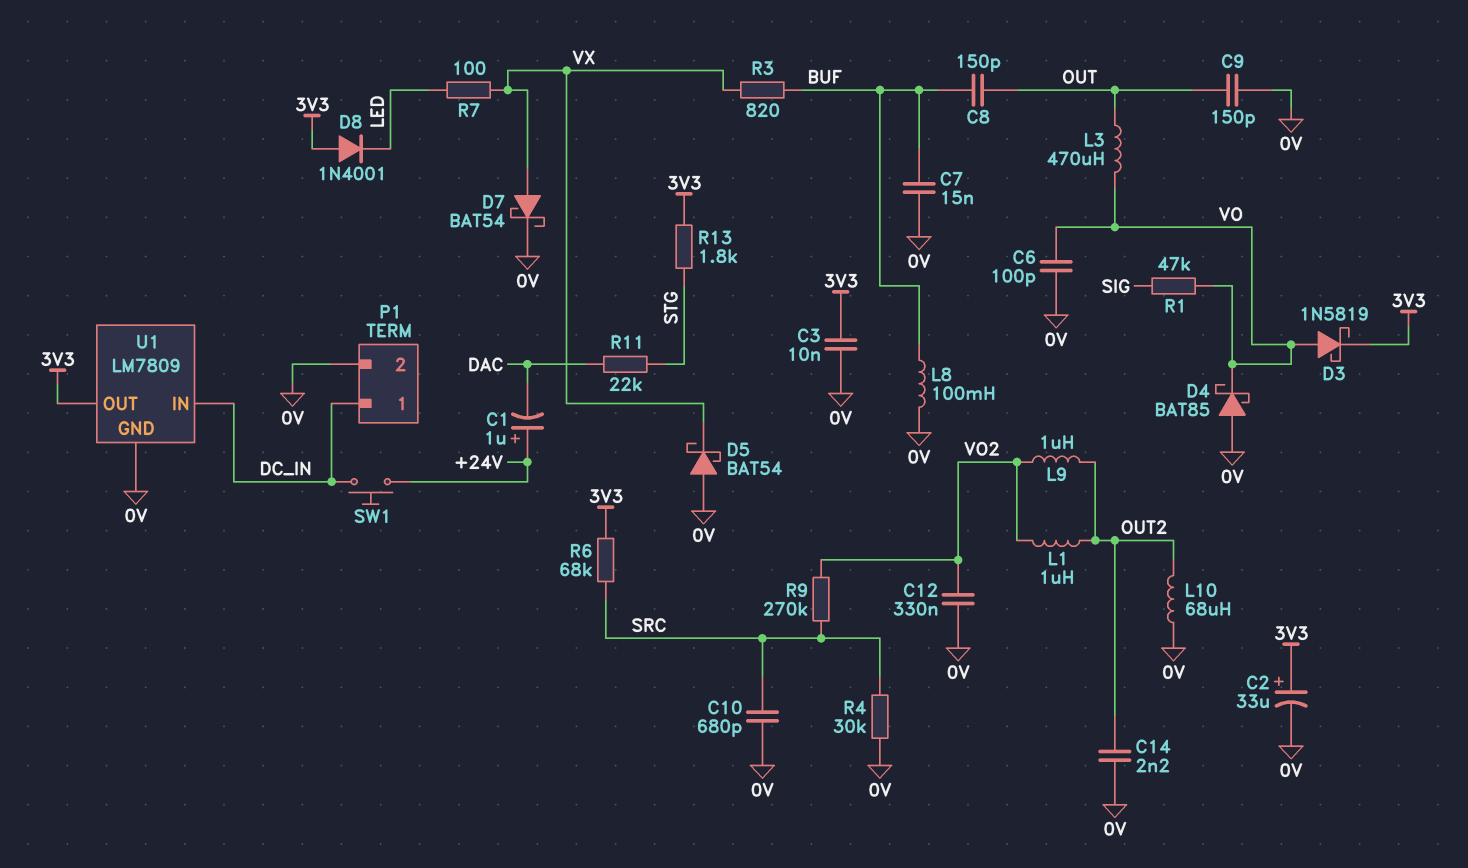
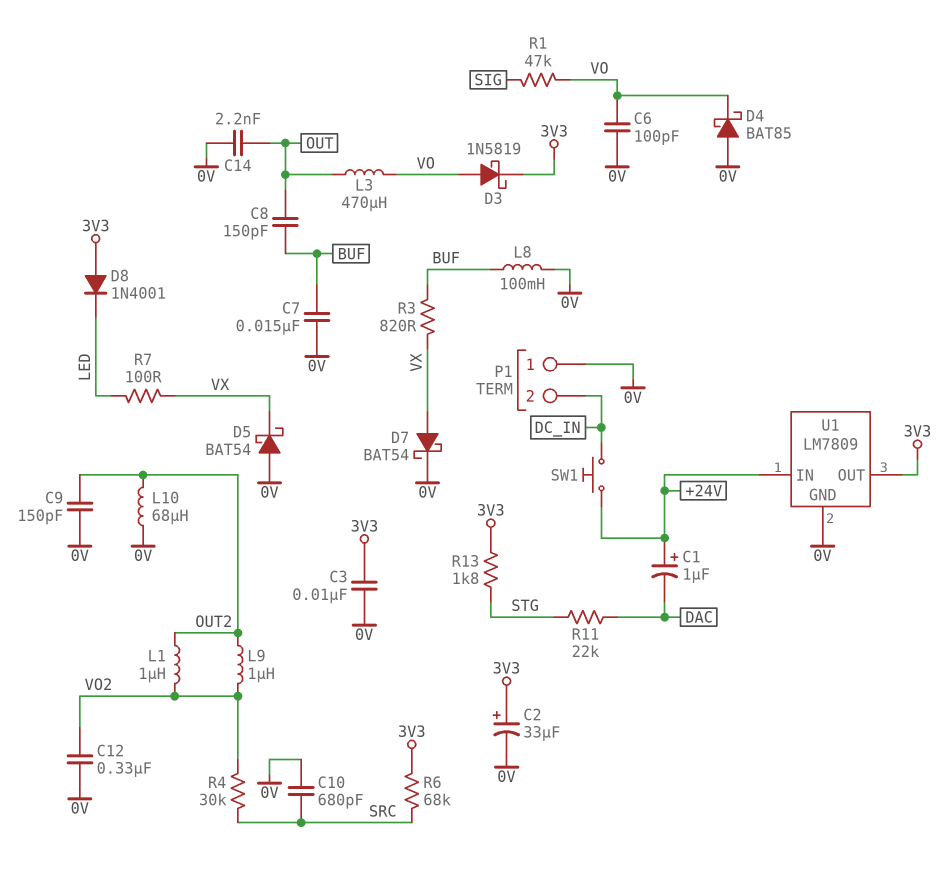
C9: 150pF (0V, OUT) -> 150pF (0V, OUT2)
C14: 2.2nF (0V, OUT2) -> 2.2nF (0V, OUT)
P1 pin 1: DC_IN -> 0V
P1 pin 2: 0V -> DC_IN
R4: 30k (0V, SRC) -> 30k (SRC, VO2)
R9: 270k (SRC, VO2) -> none
U1 pin IN: DC_IN -> +24V

